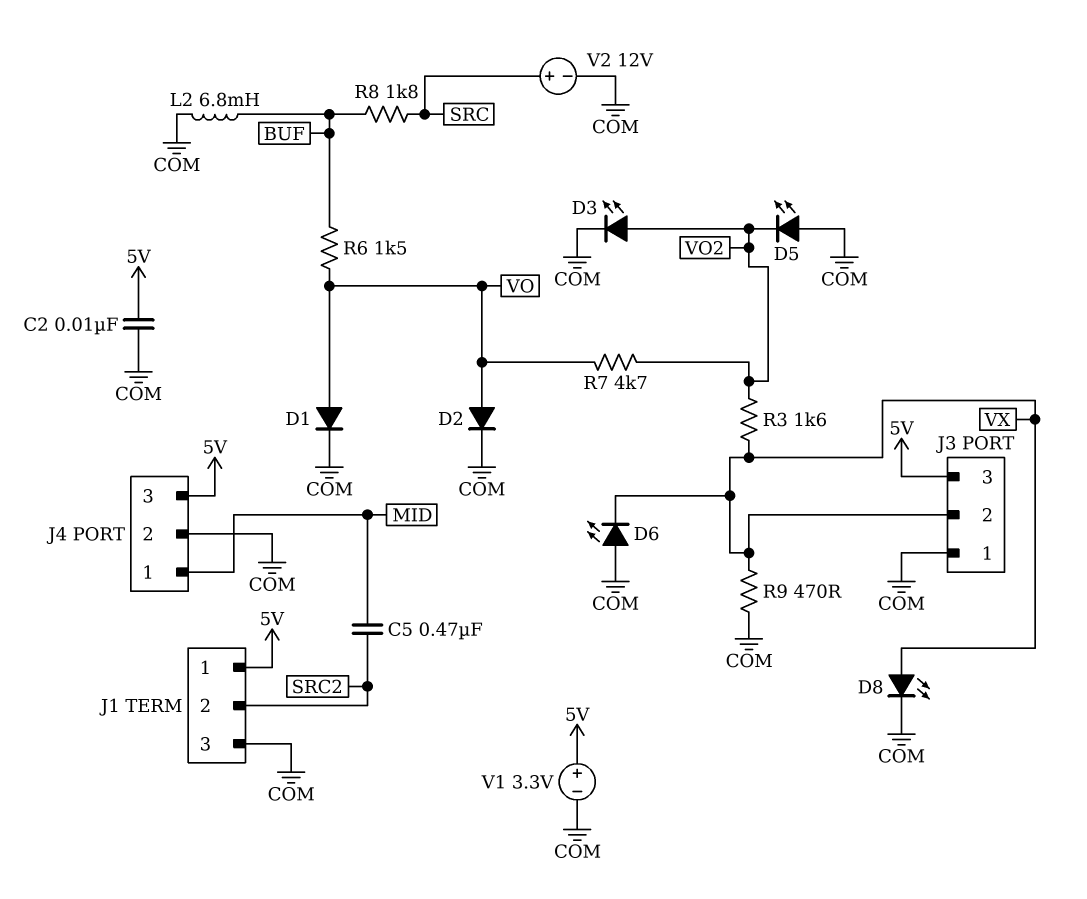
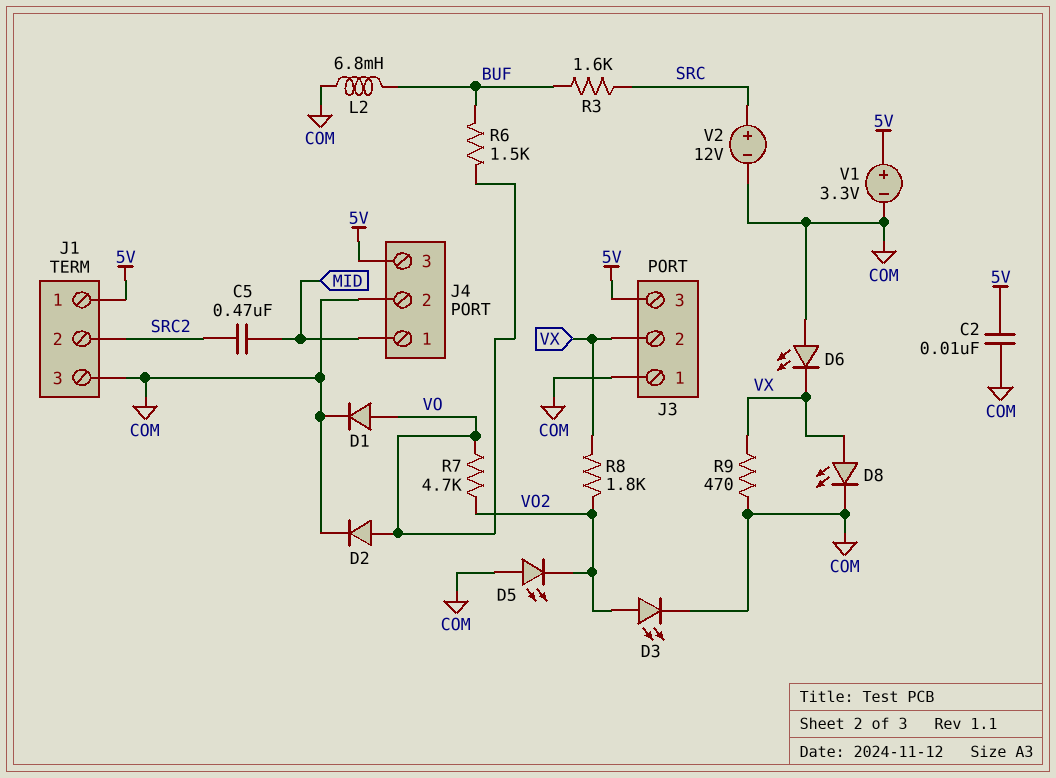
R3: 1.6k (VO2, VX) -> 1.6k (BUF, SRC)
R8: 1.8k (BUF, SRC) -> 1.8k (VO2, VX)

